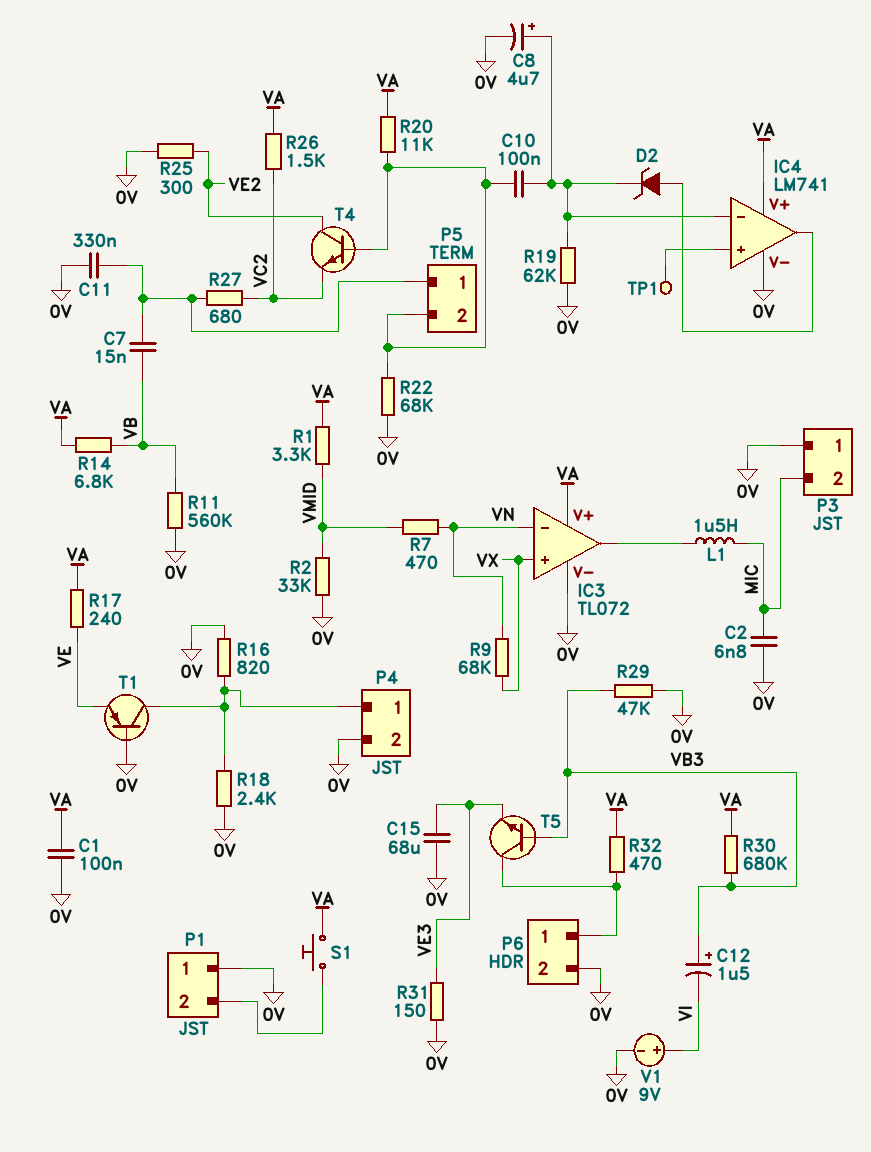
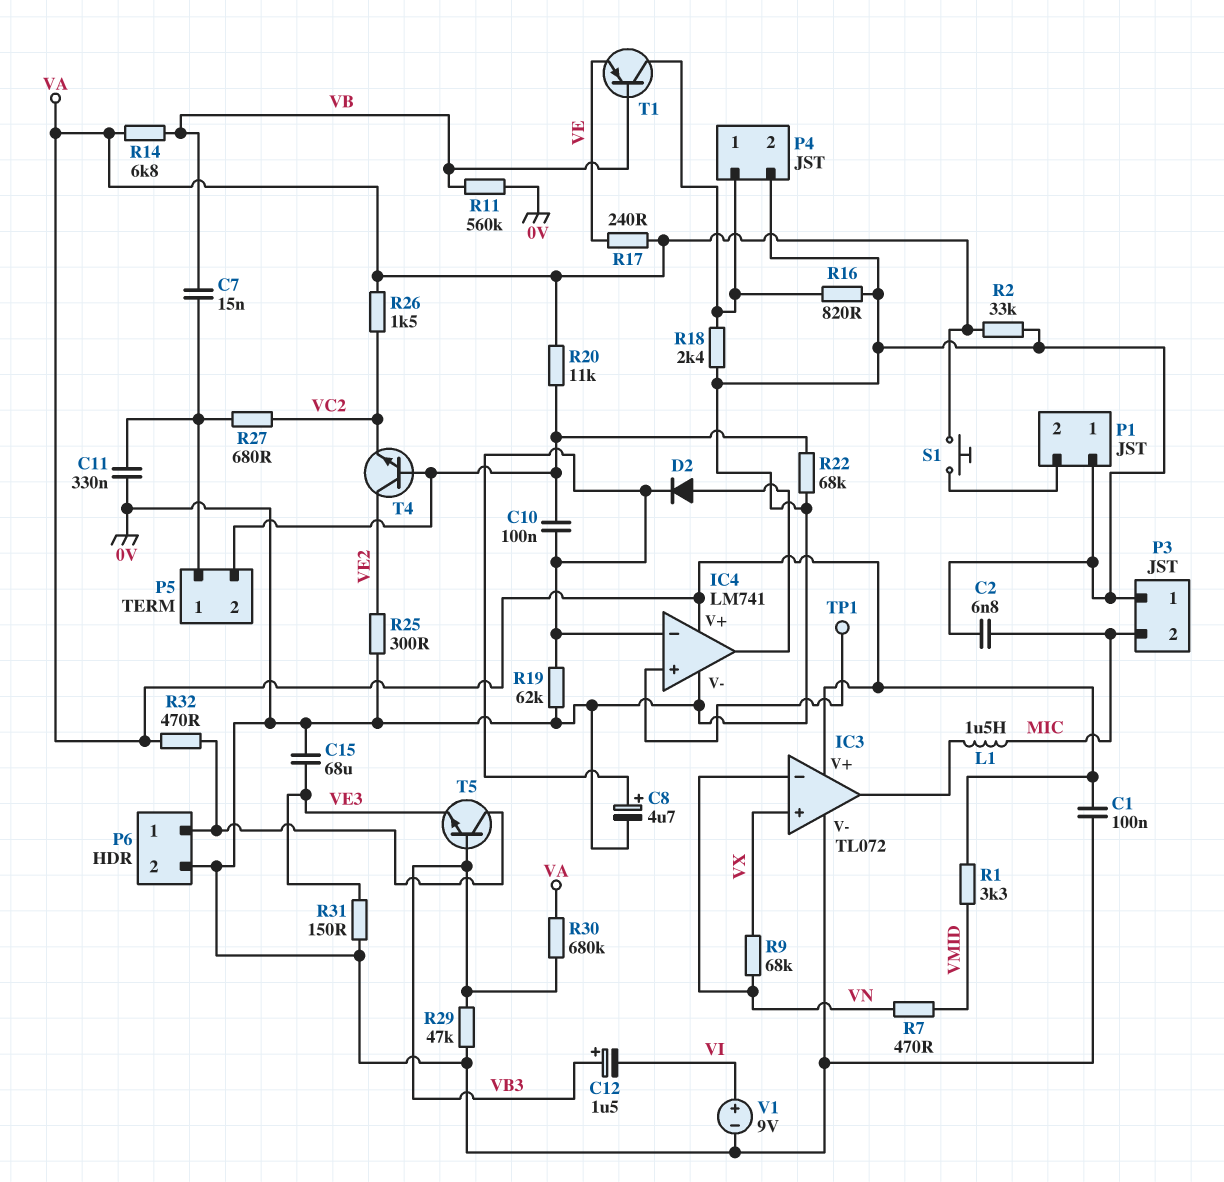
D2: zener (A IC4/out, K IC4/in-) -> diode (A IC4/out, K IC4/in-)
R2: 33k (0V, VMID) -> 33k (0V, VA)
T1: PNP (B 0V, C P4/1, E VE) -> PNP (B VB, C P4/1, E VE)

